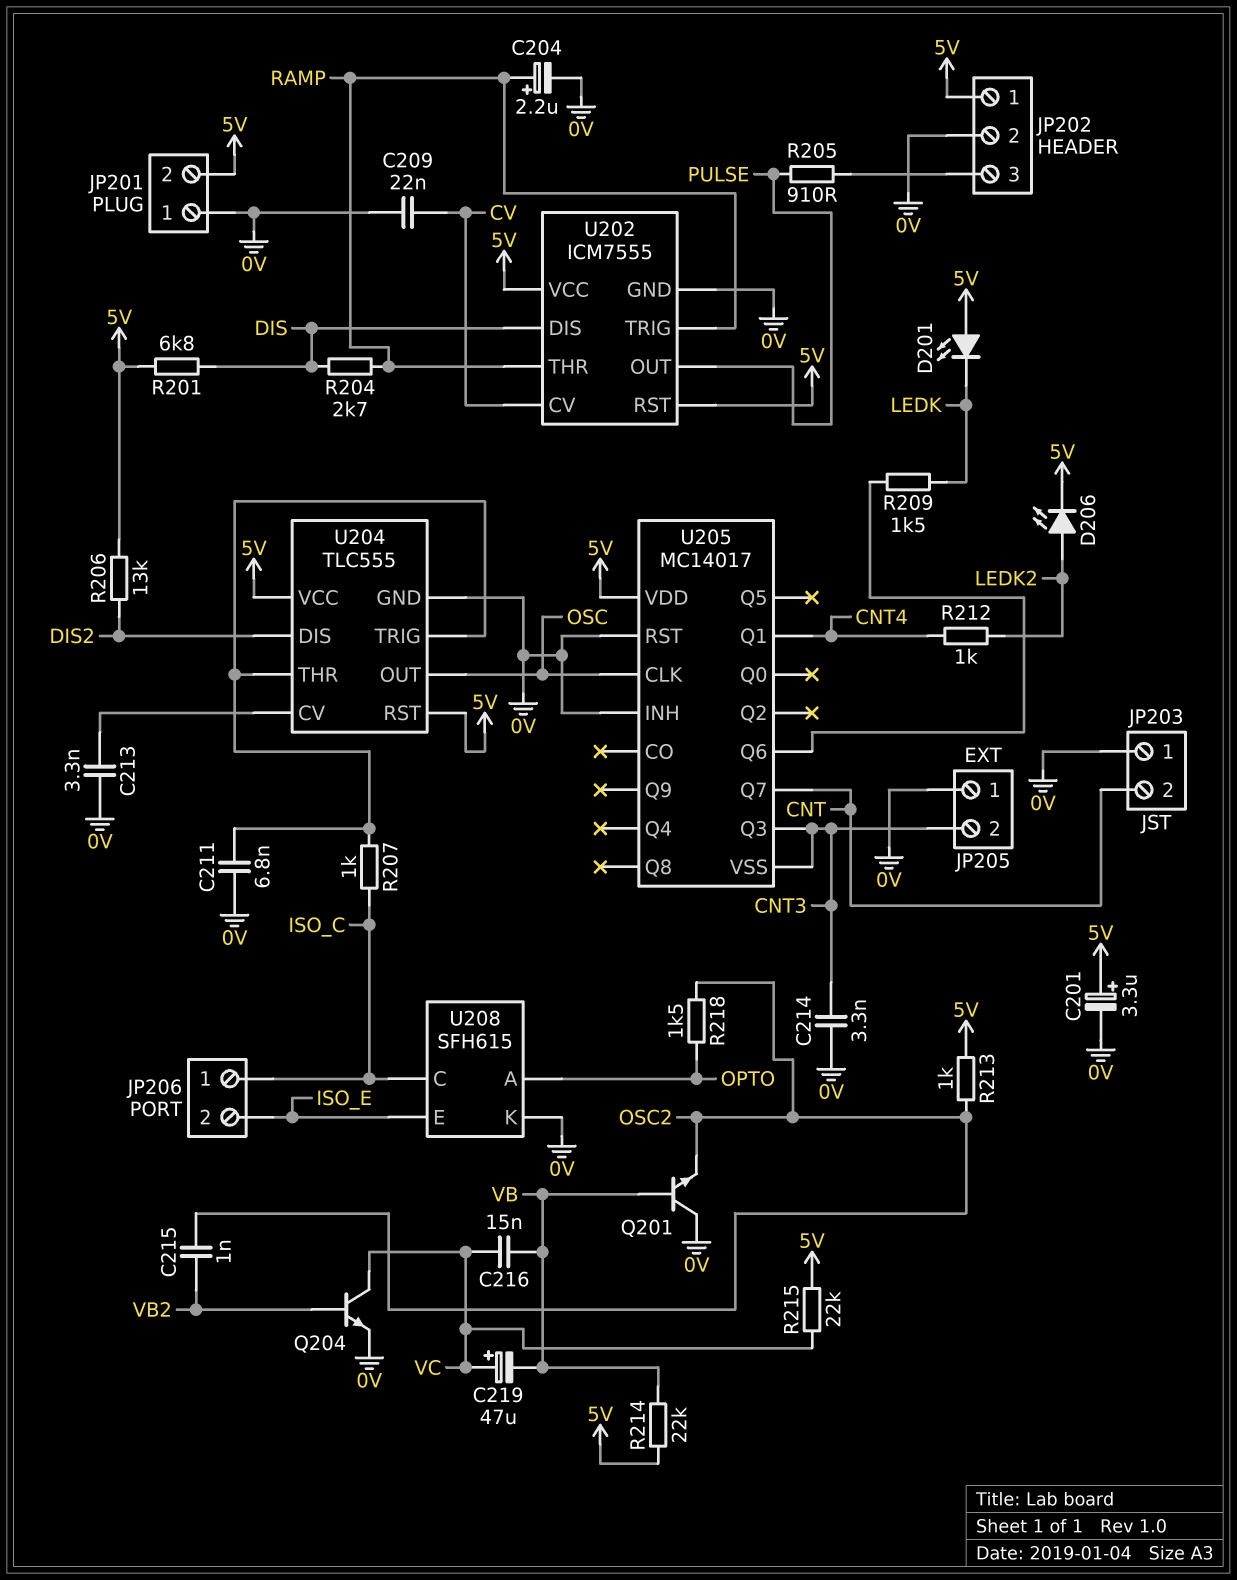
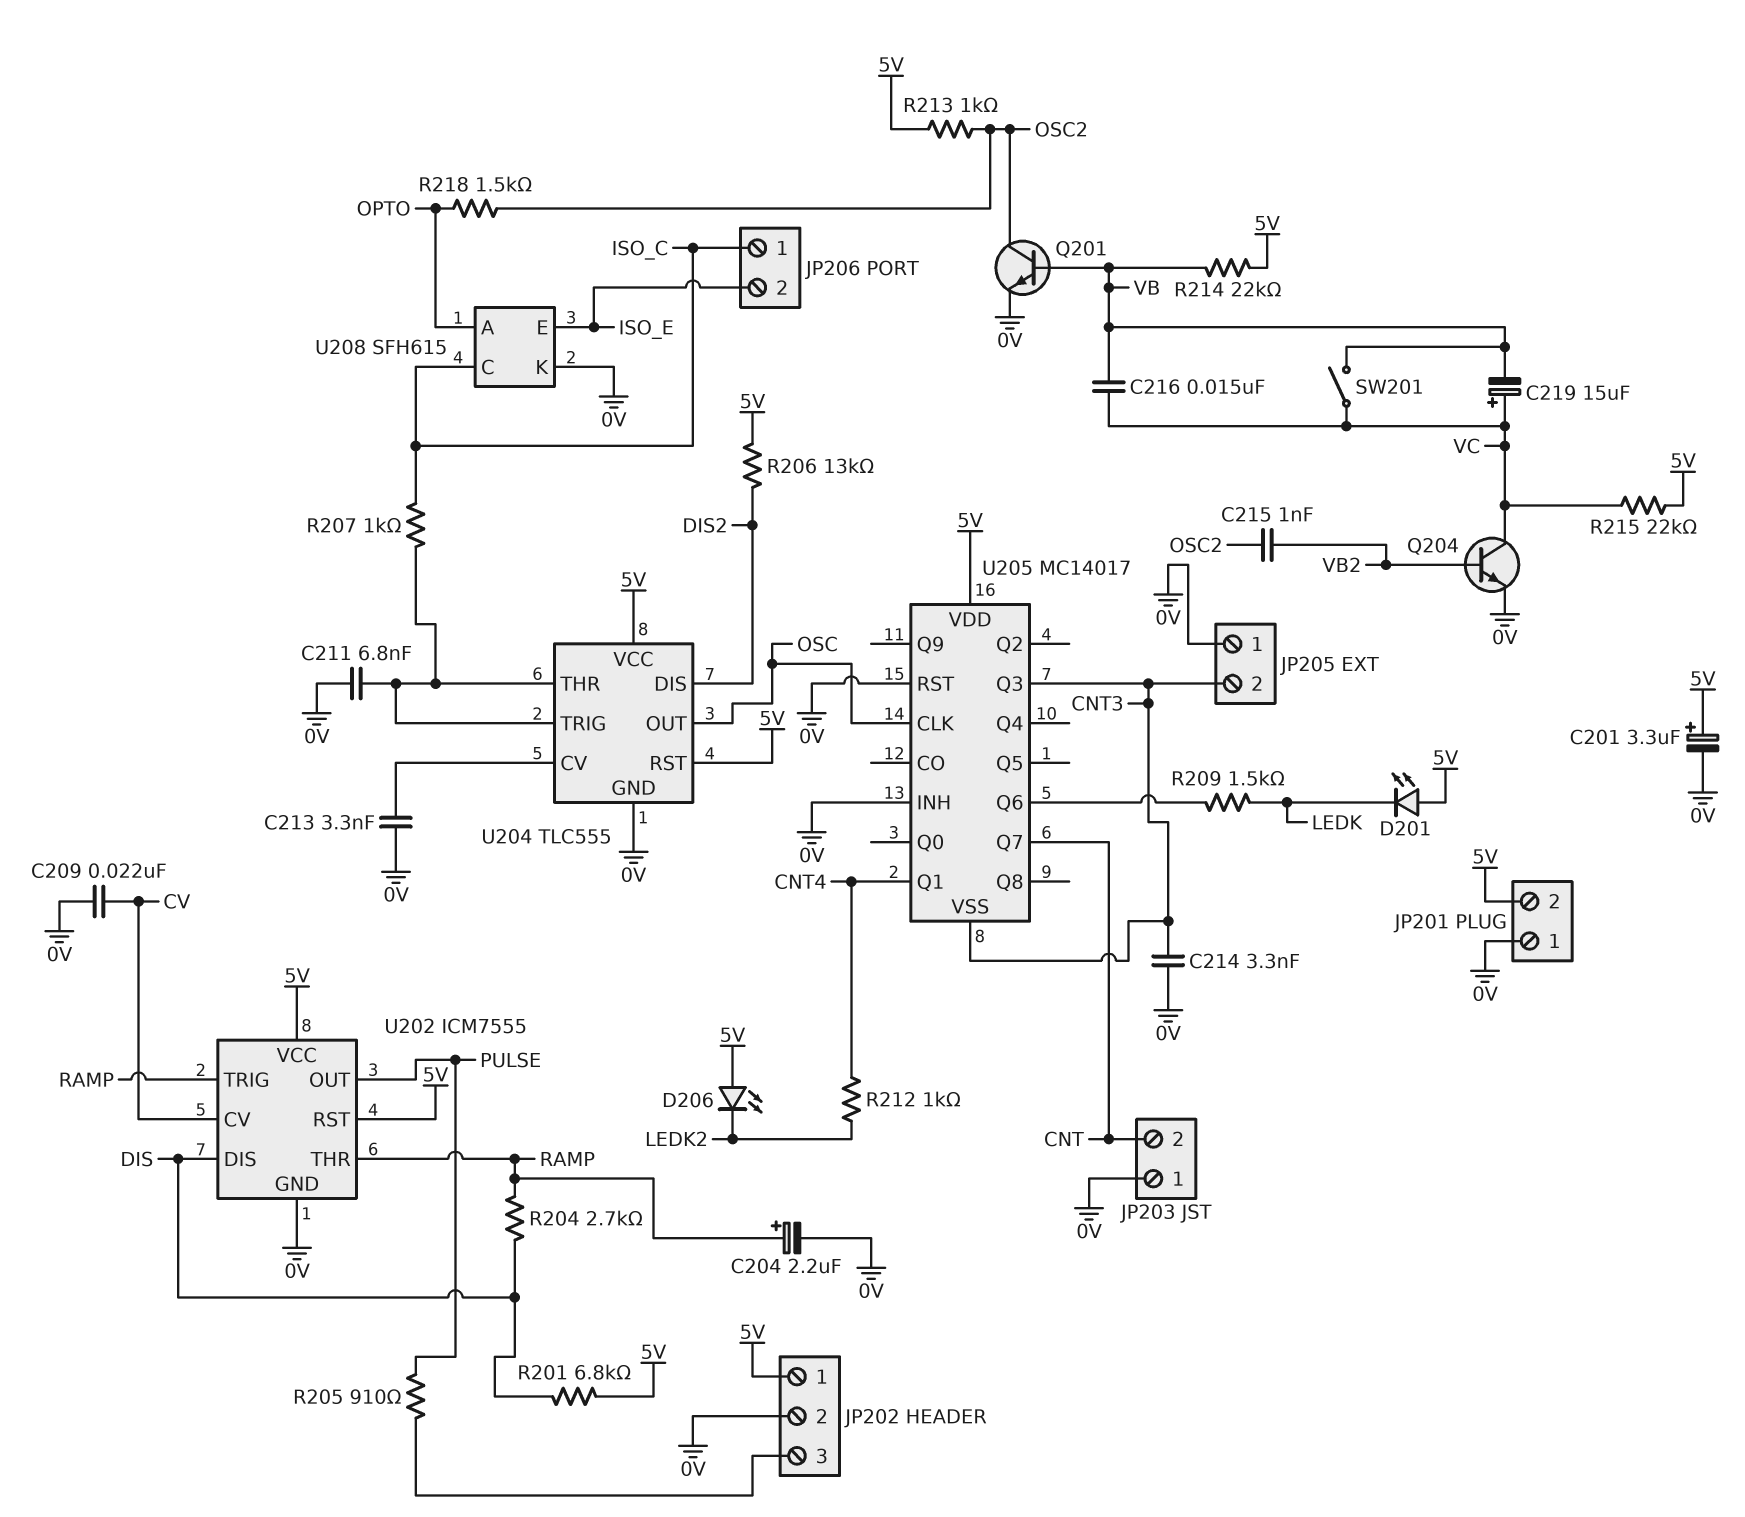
C219: 47uF (plus VC, minus VB) -> 15uF (plus VC, minus VB)
D206: LED (A LEDK2, K 5V) -> LED (A 5V, K LEDK2)
Q201: NPN (B VB, C 0V, E OSC2) -> NPN (B VB, C OSC2, E 0V)
SW201: none -> switch (VB, VC)

